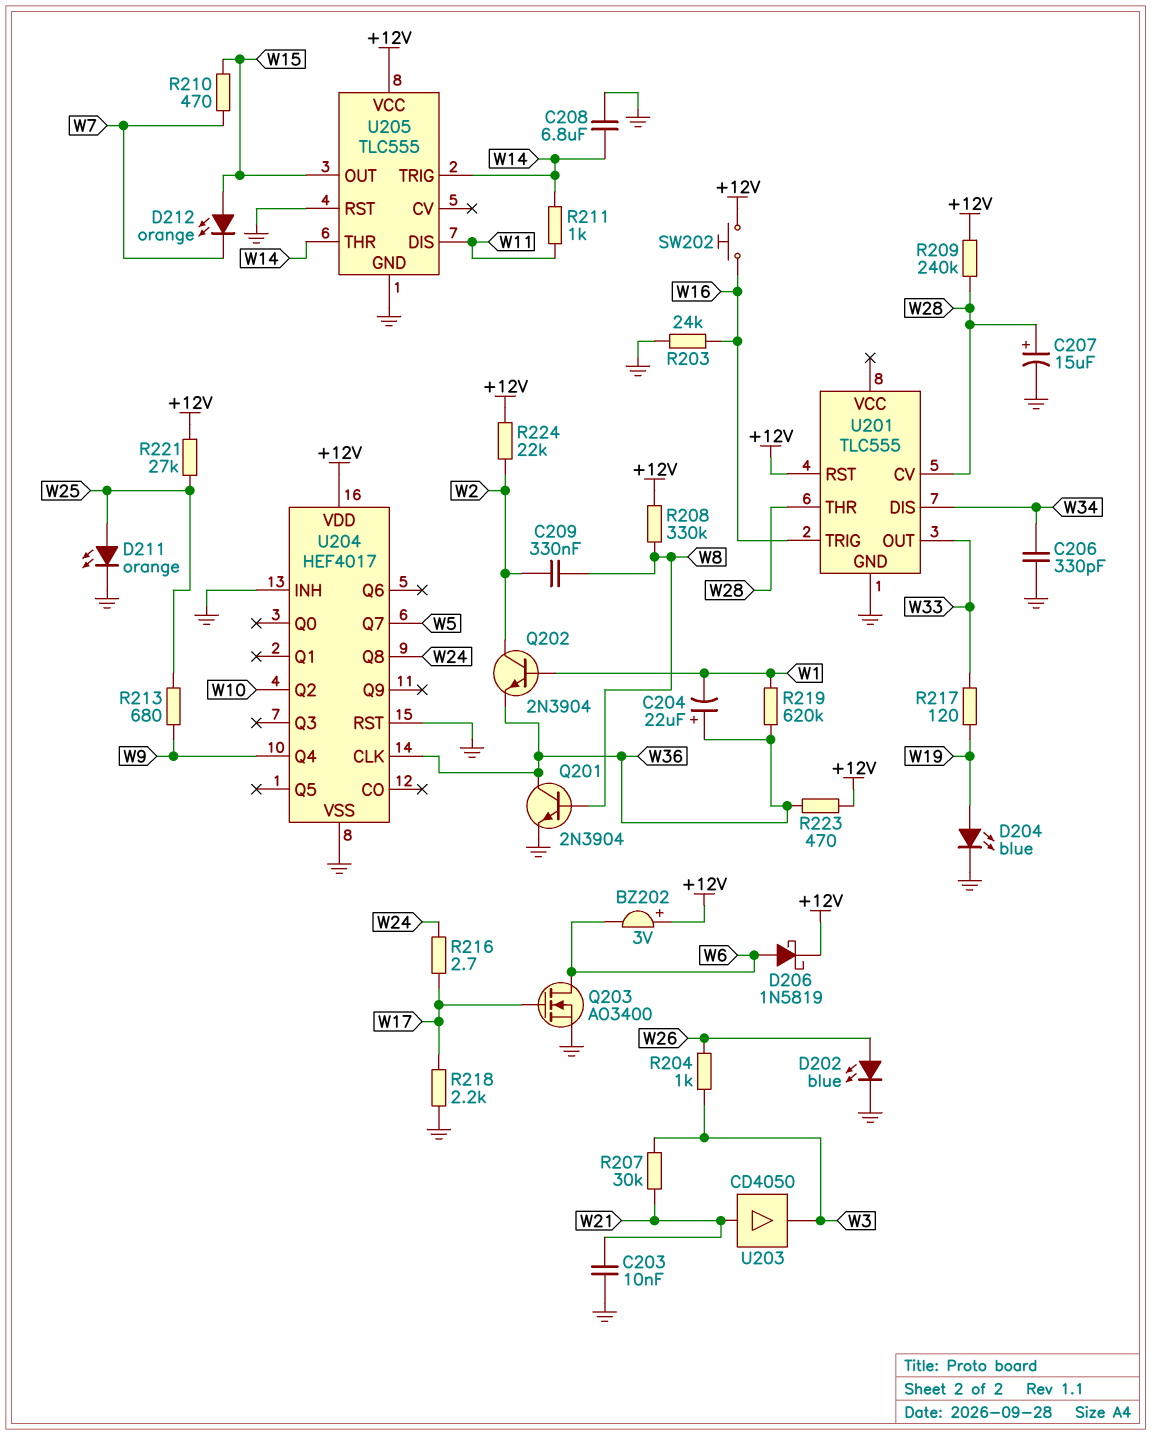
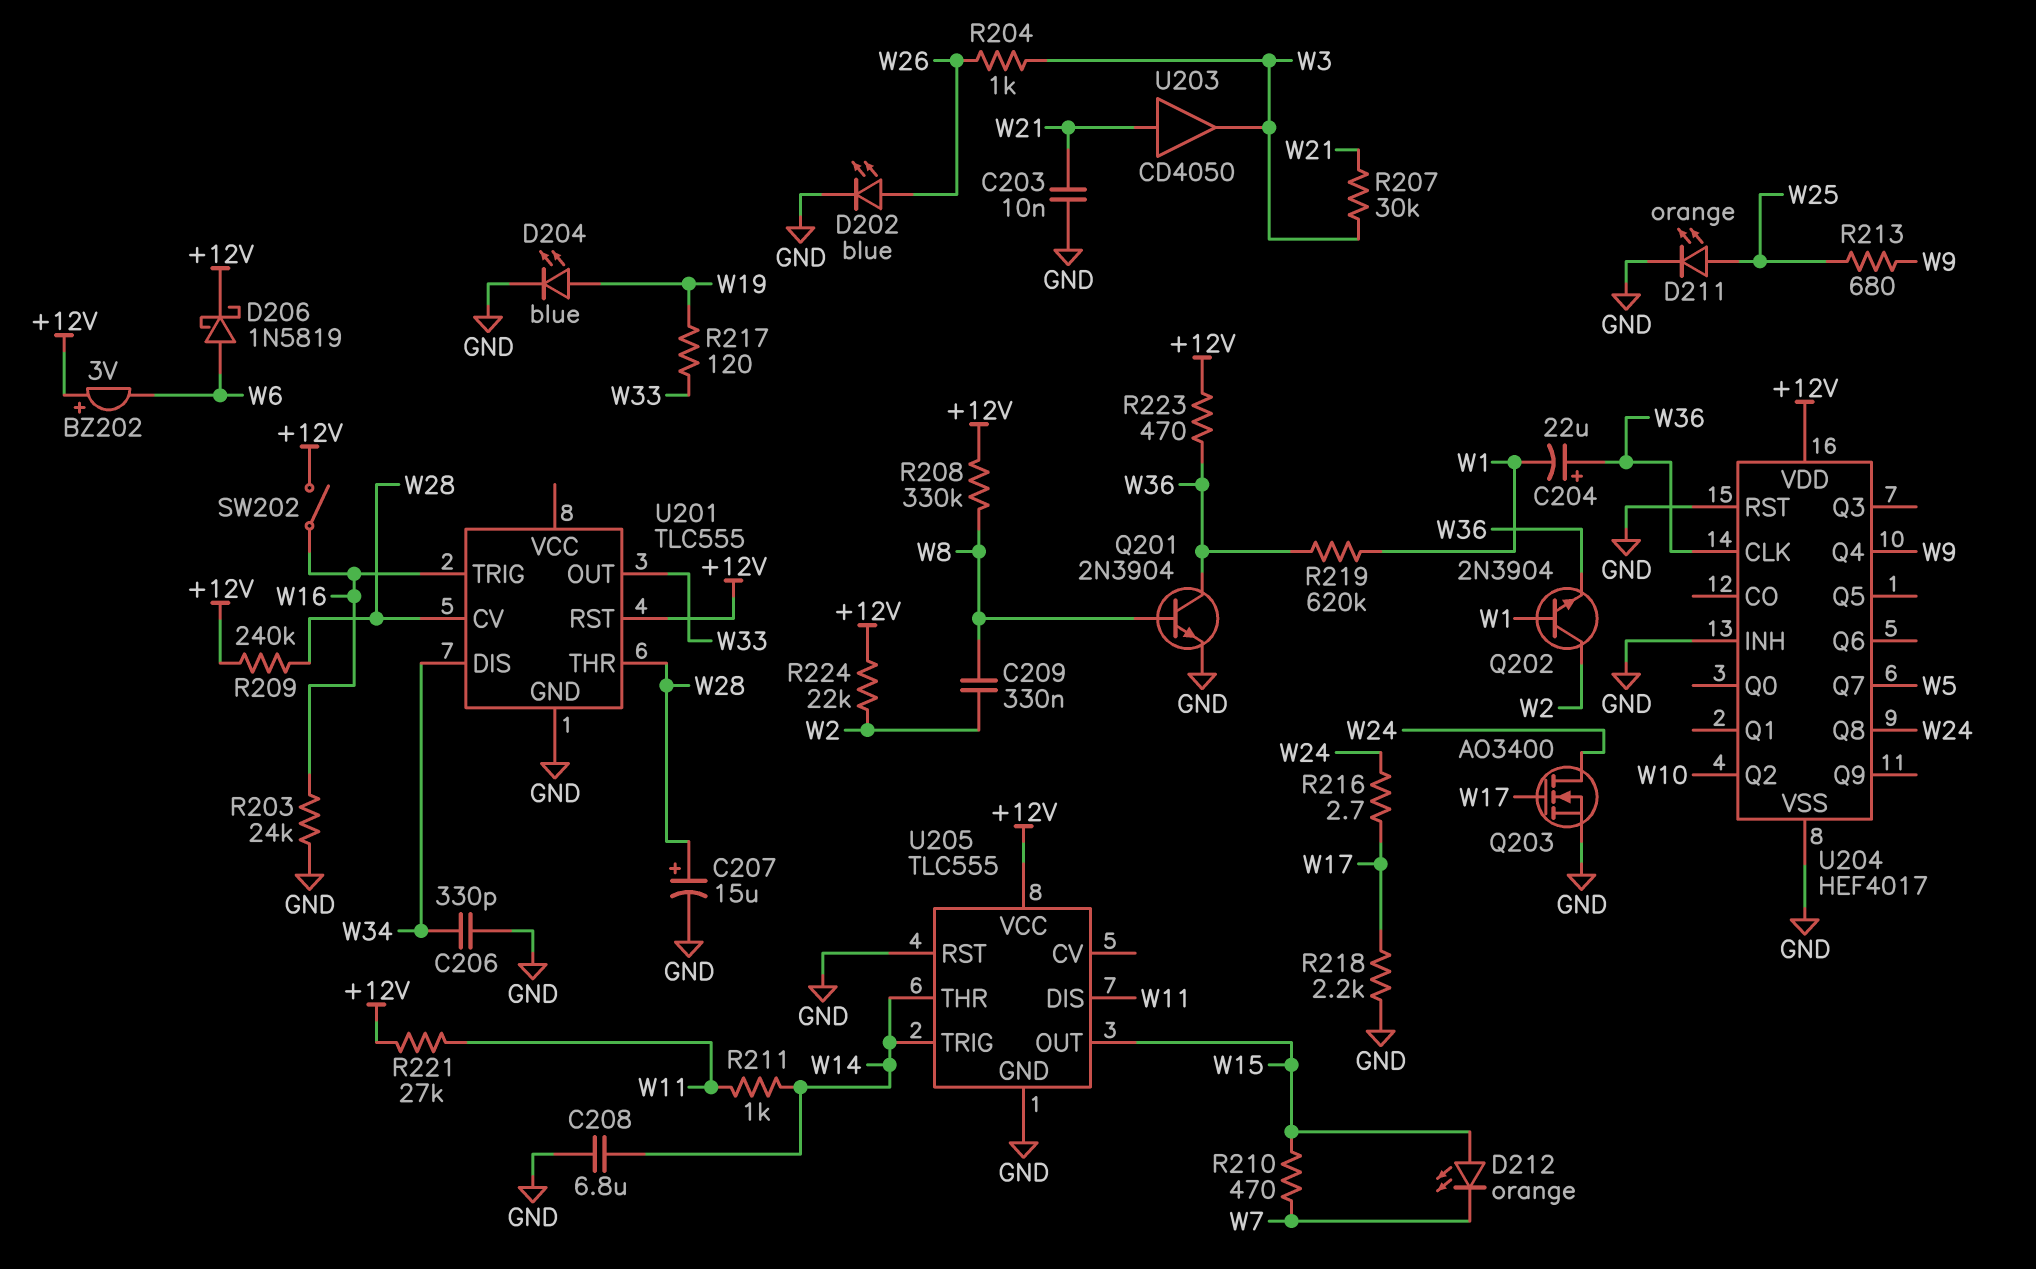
Q203: NMOS AO3400 (G W17, D W6, S GND) -> NMOS AO3400 (G W17, D W24, S GND)
R221: 27k (+12V, W25) -> 27k (+12V, W11)
SW202: button (+12V, W16) -> switch (+12V, W16)

